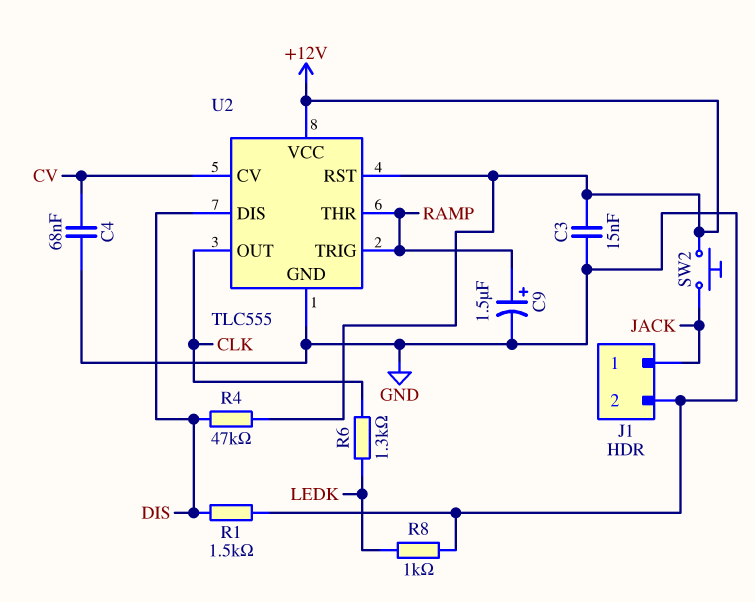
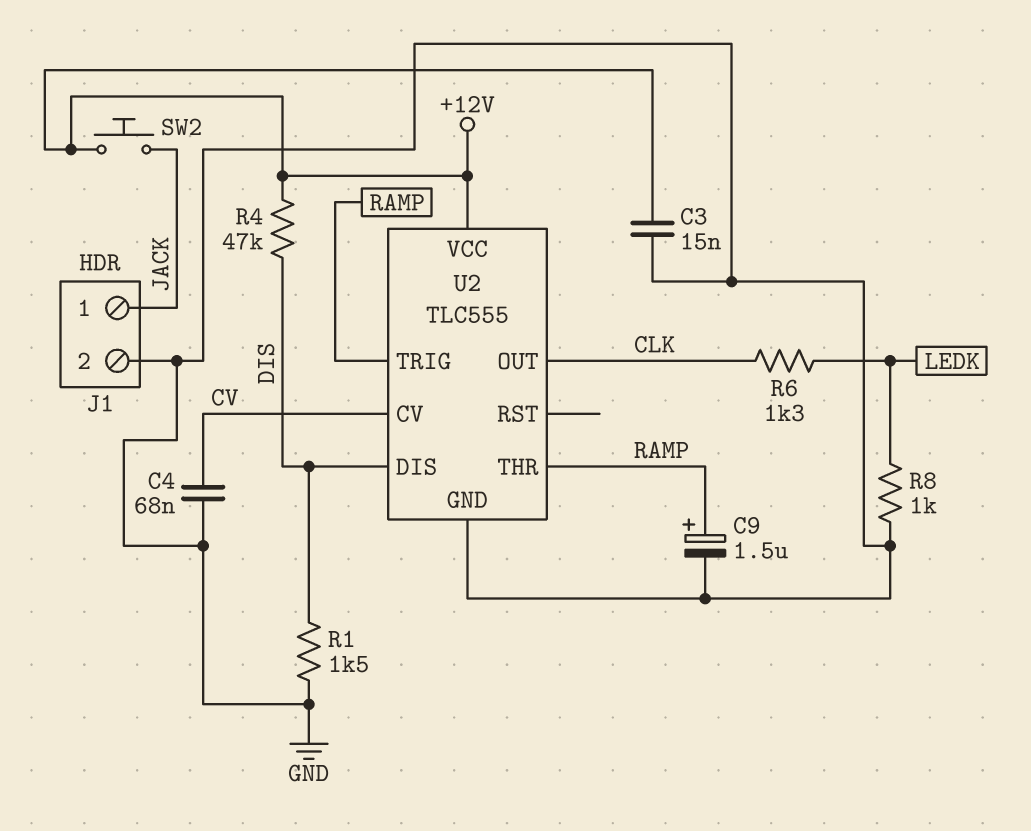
U2 pin RST: +12V -> none

